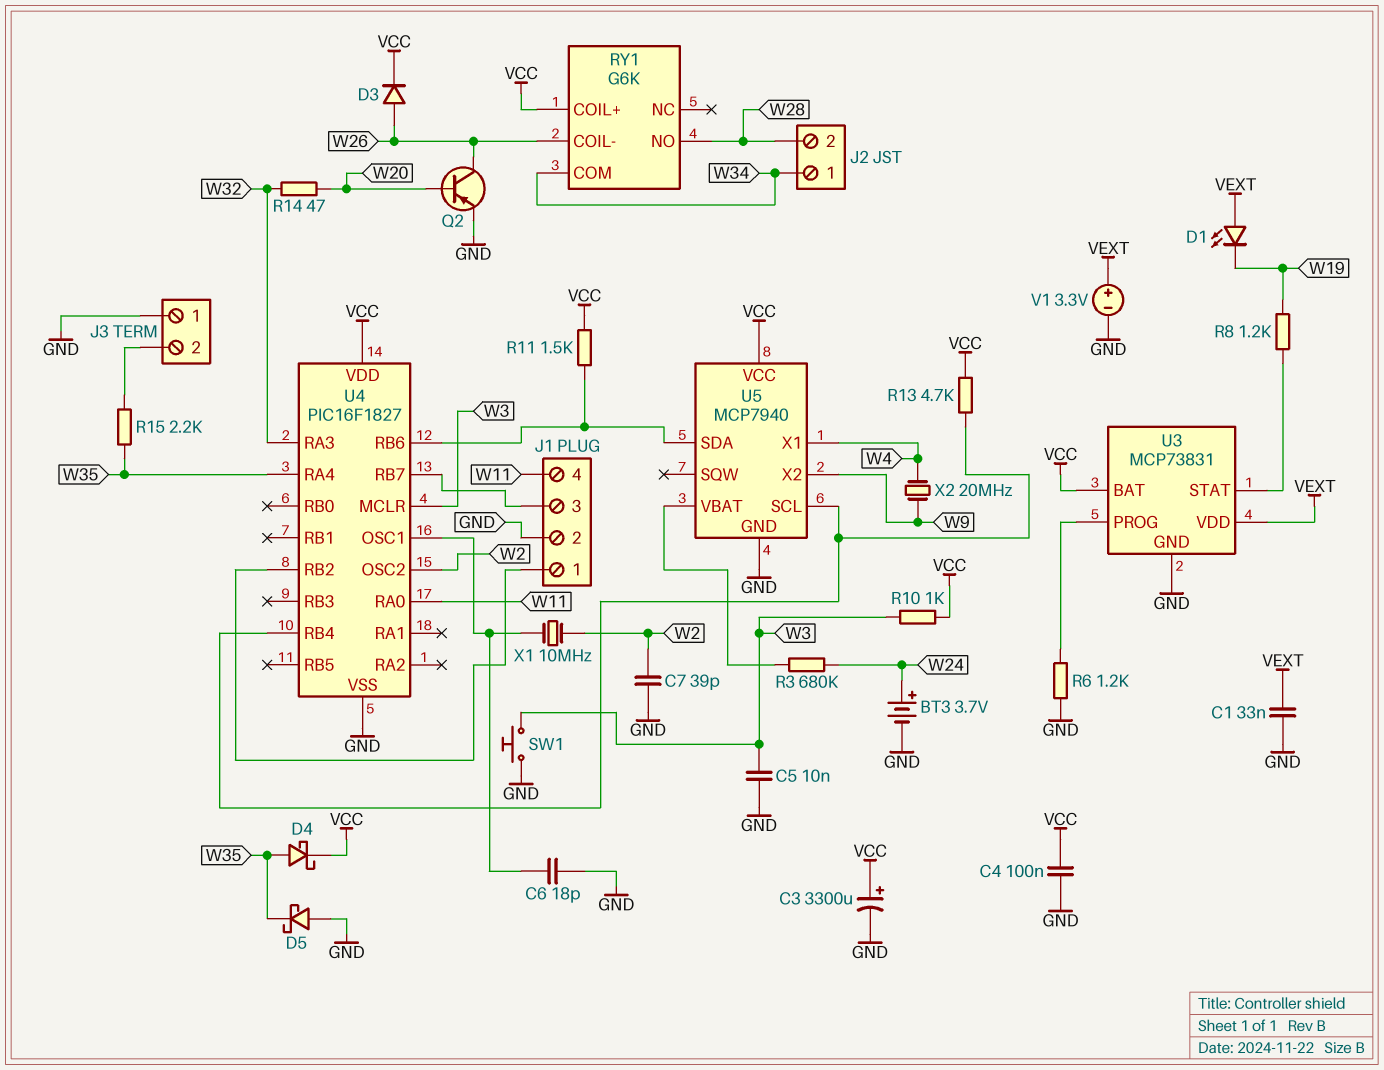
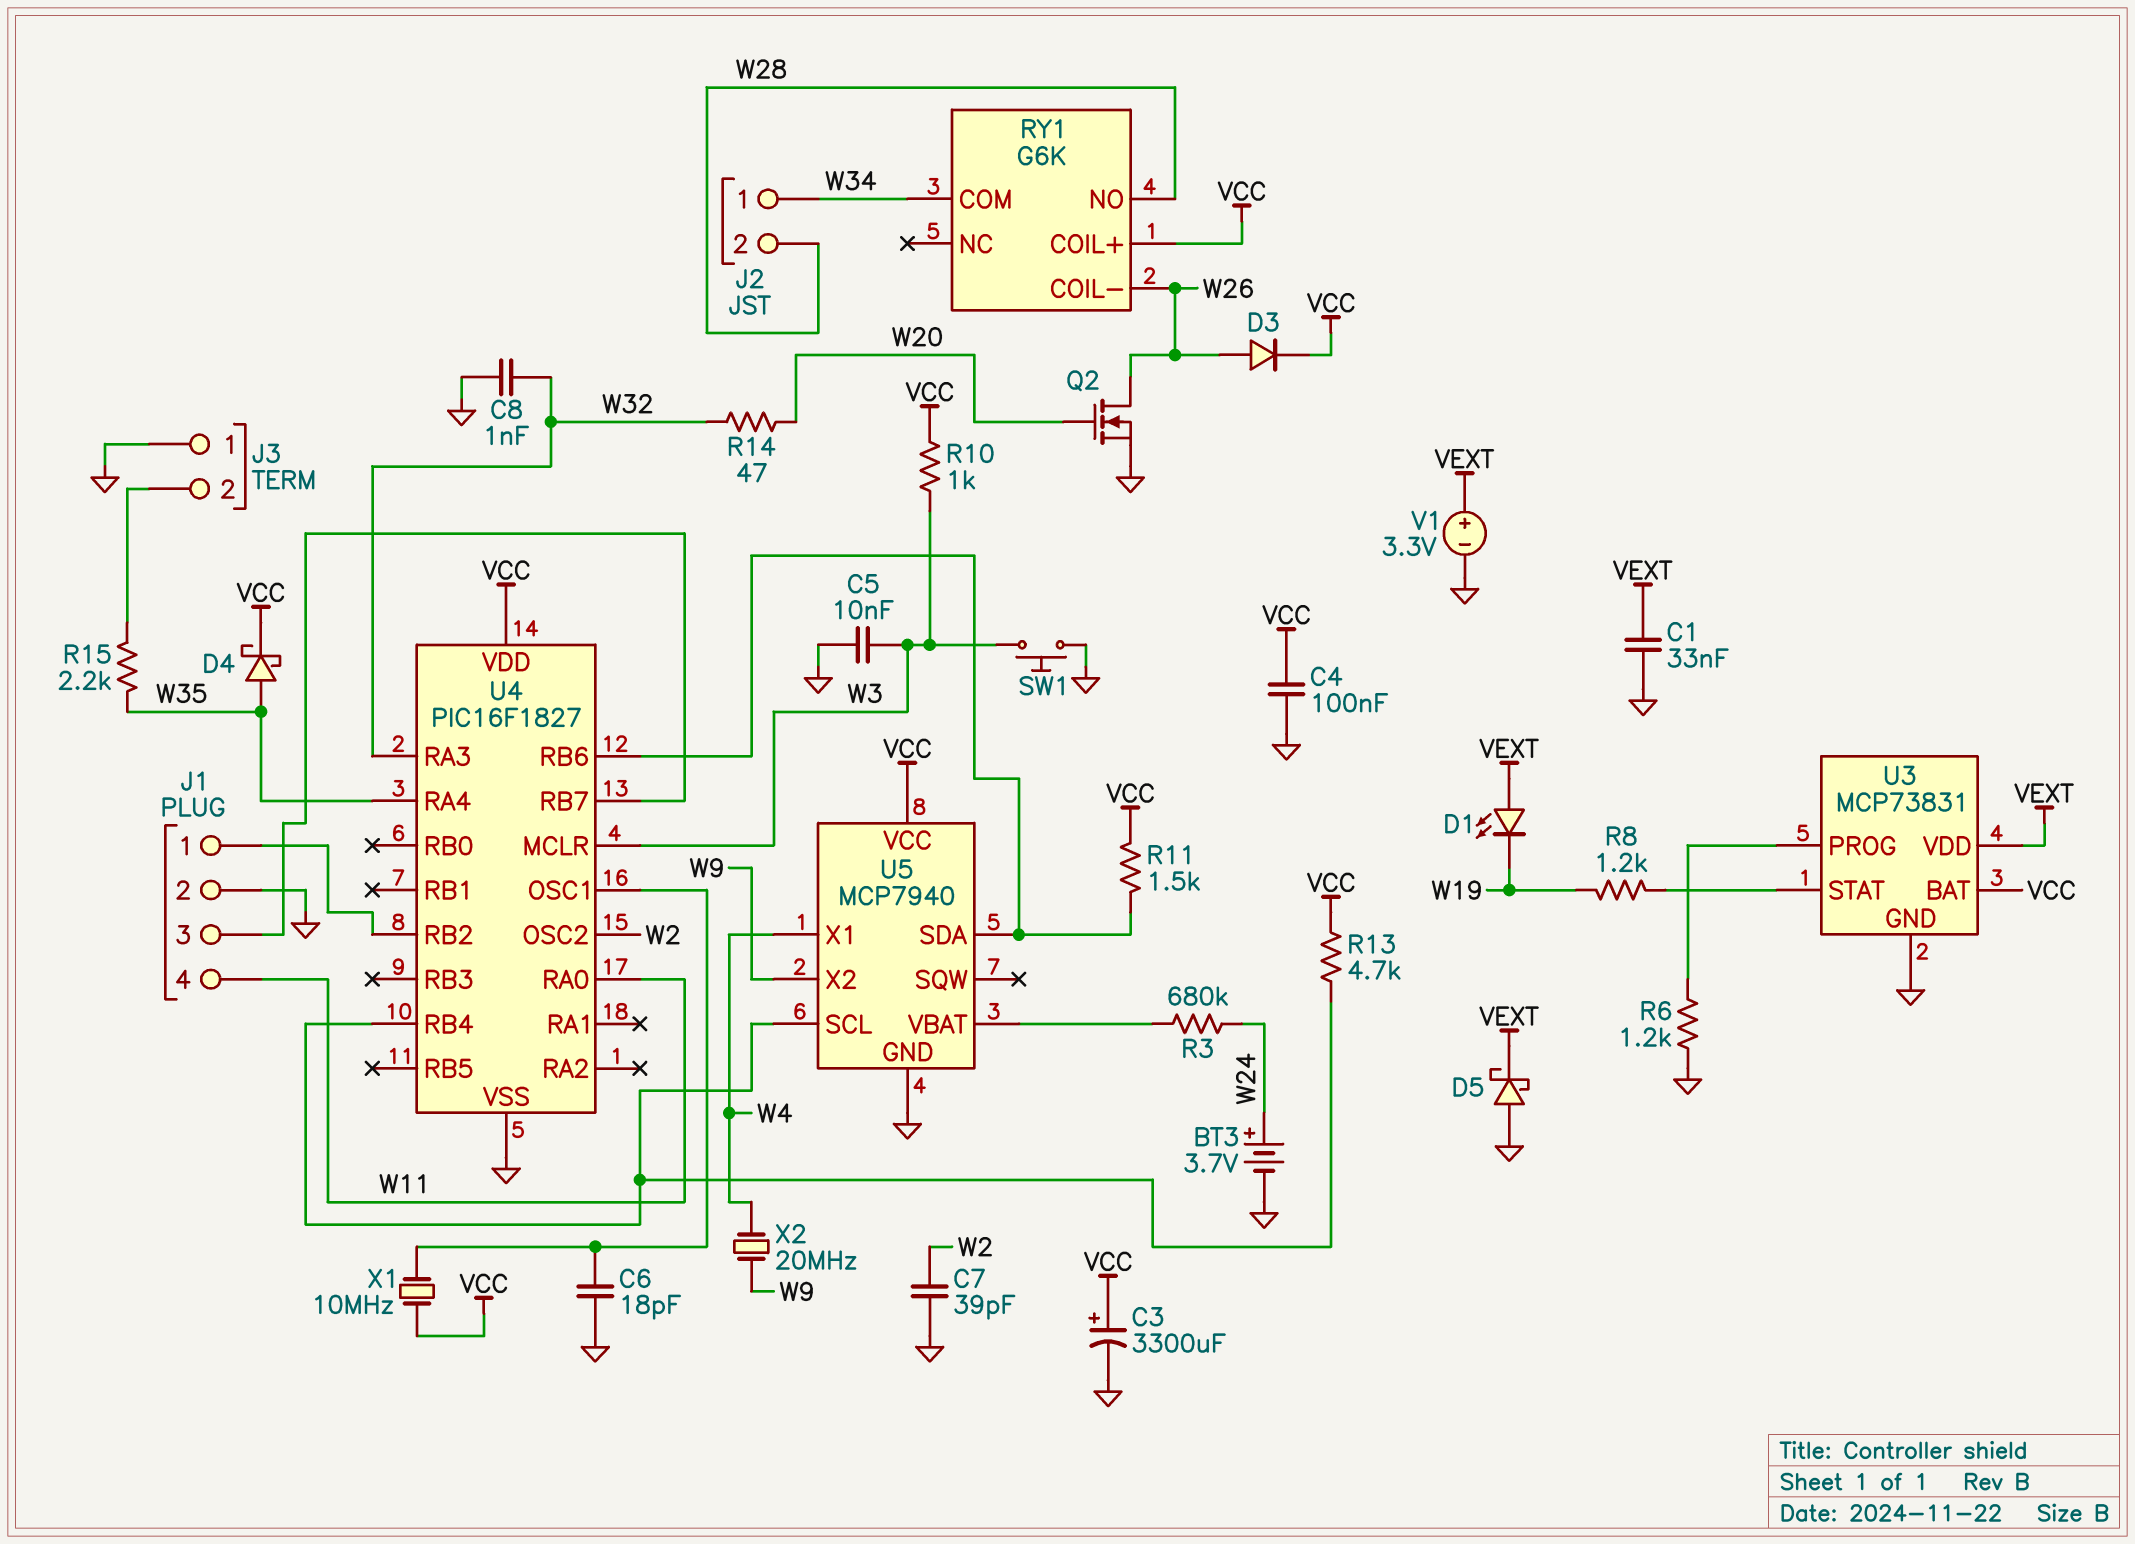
C8: none -> 1nF (GND, W32)
D5: schottky (A GND, K W35) -> schottky (A GND, K VEXT)
Q2: PNP (B W20, C W26, E GND) -> NMOS (G W20, D W26, S GND)
X1: 10MHz (U4/OSC1, W2) -> 10MHz (U4/OSC1, VCC)

